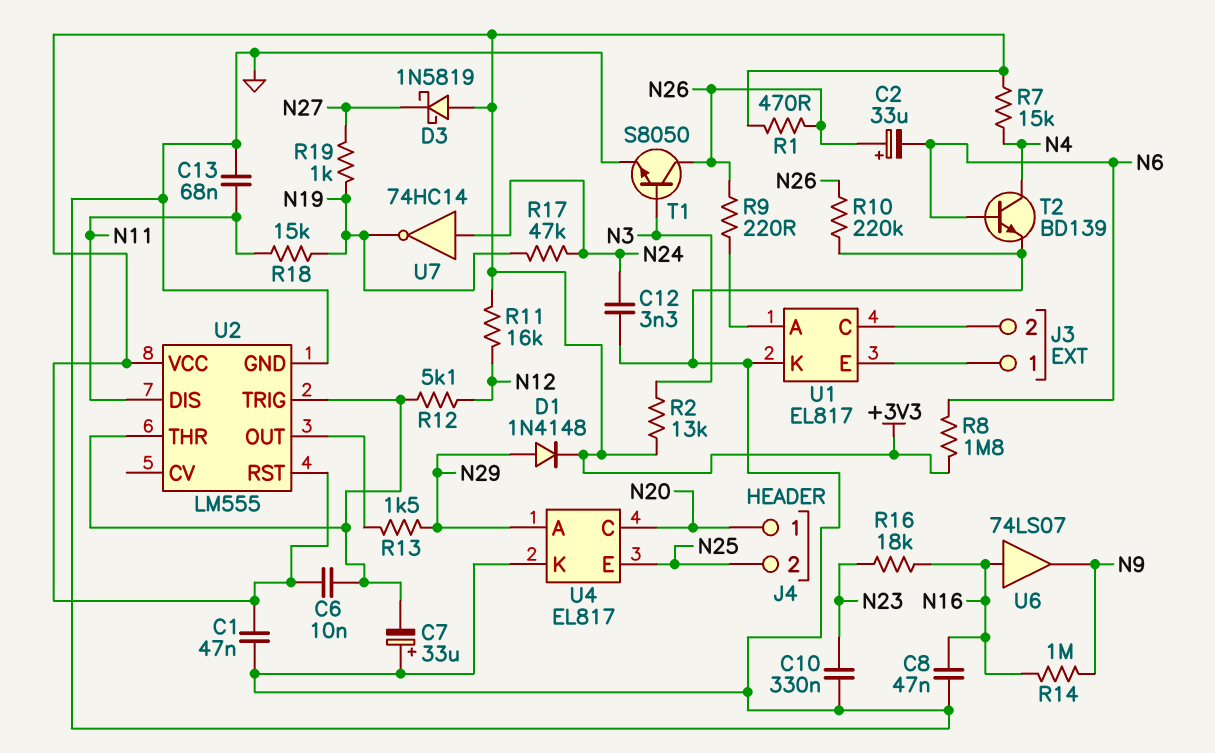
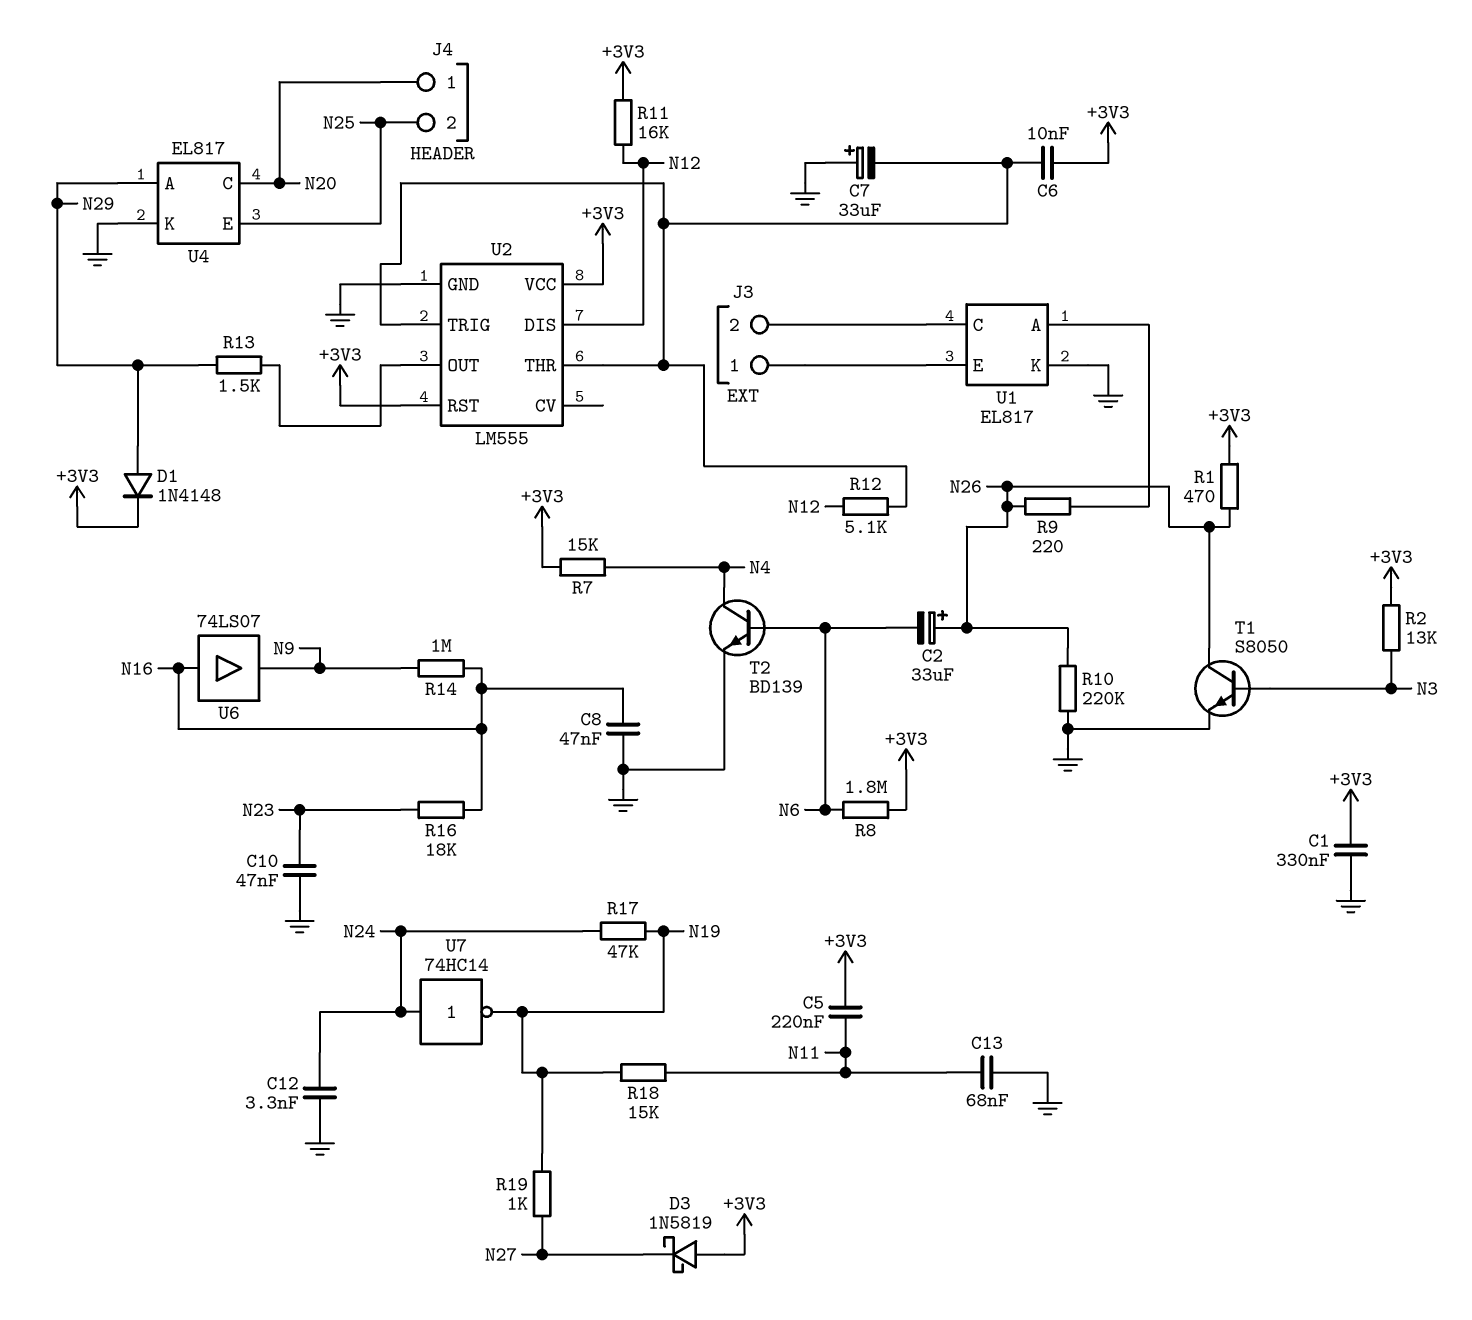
C1: 47nF (+3V3, GND) -> 330nF (+3V3, GND)
C5: none -> 220nF (+3V3, N11)
C10: 330nF (GND, N23) -> 47nF (GND, N23)
U2 pin DIS: N11 -> N12

